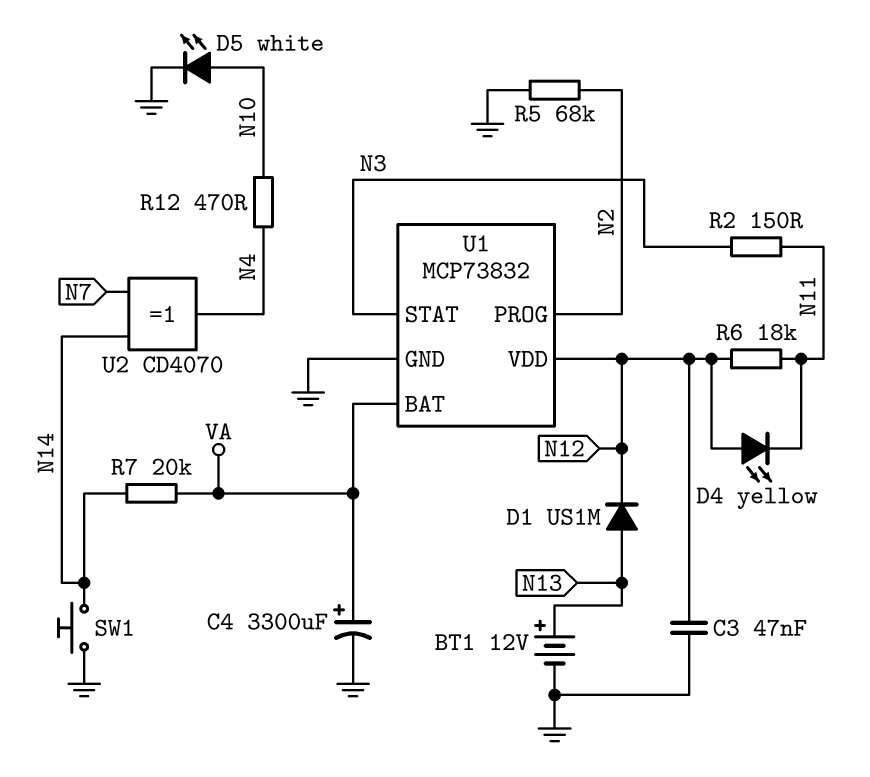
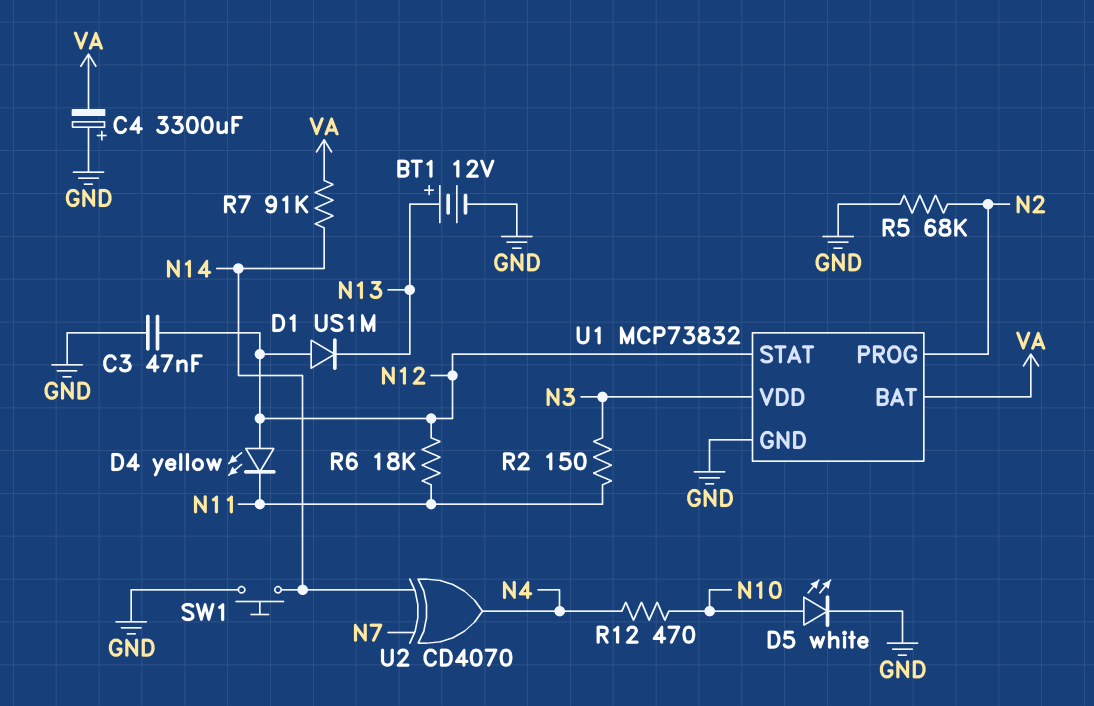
C4: 3300uF (plus VA, minus GND) -> 3300uF (plus GND, minus VA)
D1: diode US1M (A N13, K N12) -> diode US1M (A N12, K N13)
R7: 20k (N14, VA) -> 91k (N14, VA)
U1 pin STAT: N3 -> N12
U1 pin VDD: N12 -> N3

